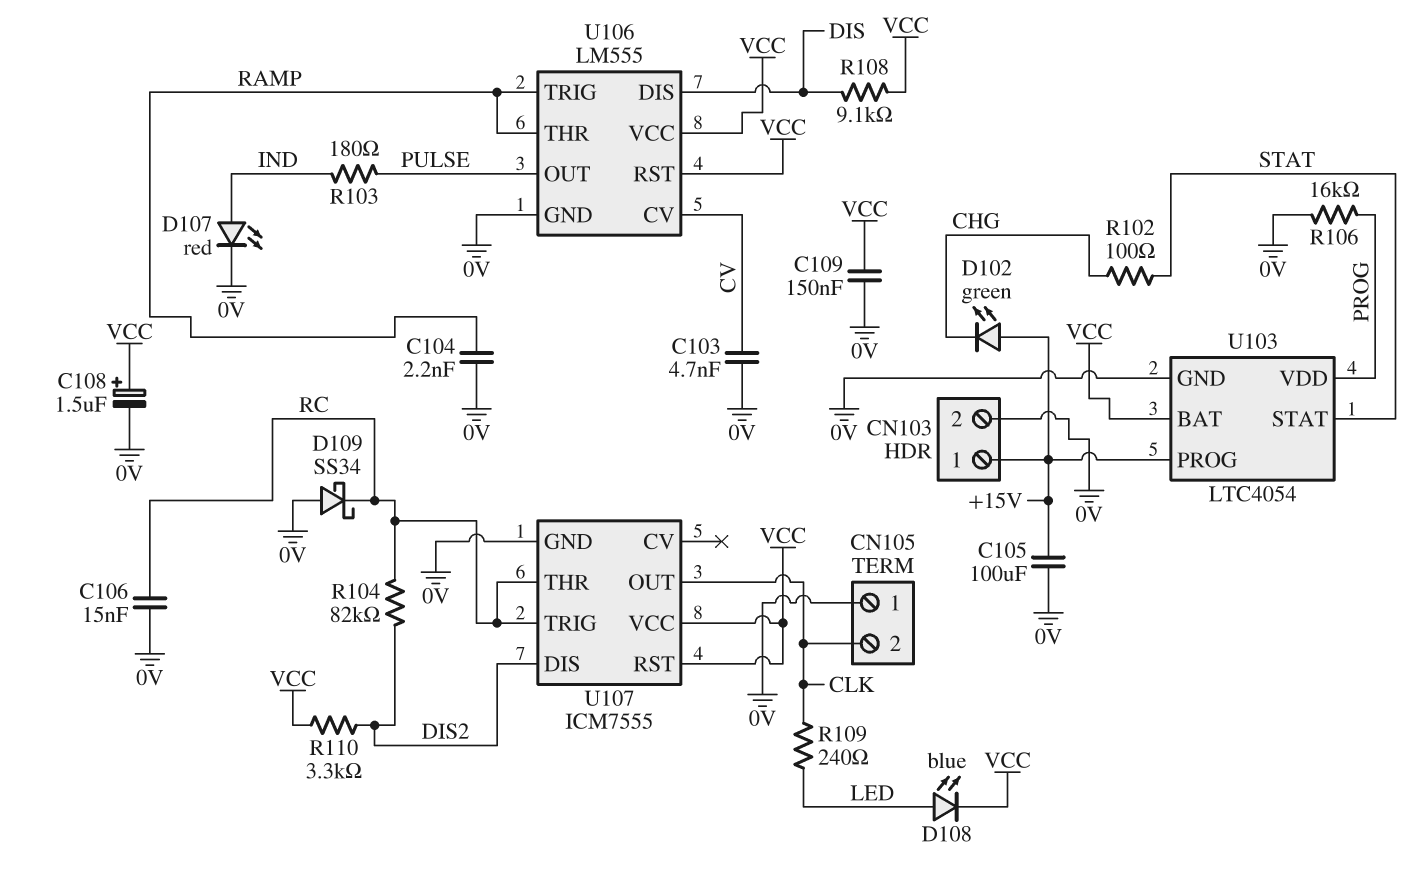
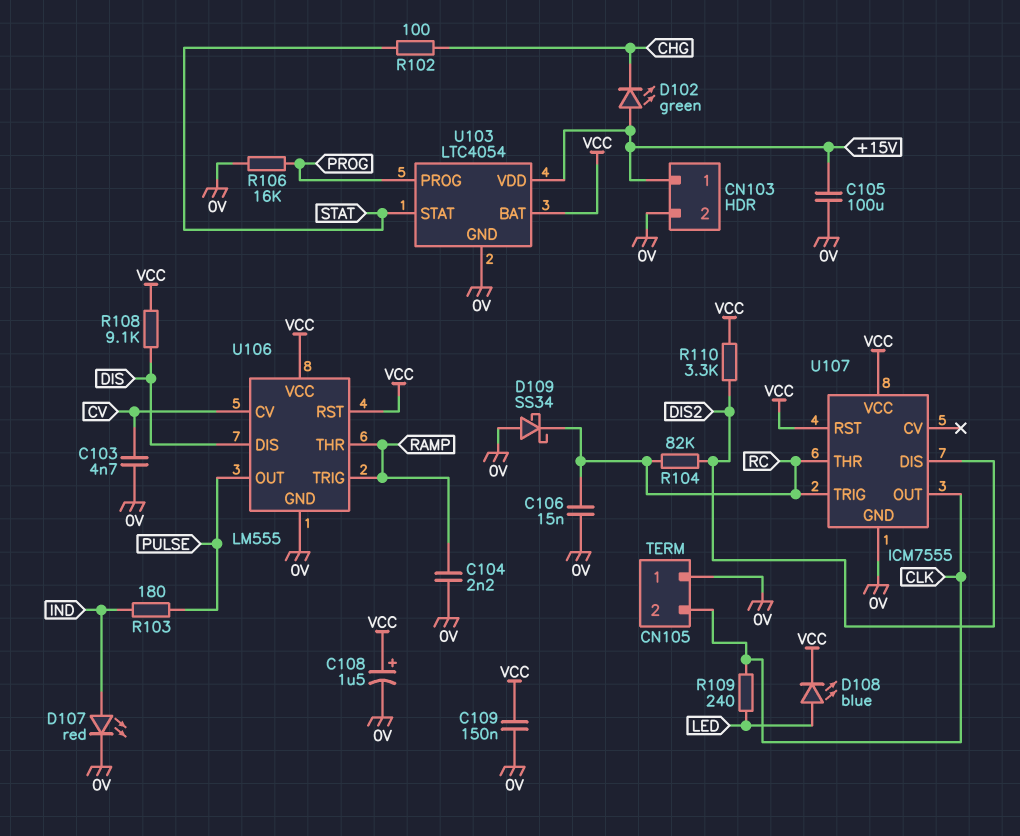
U103 pin PROG: +15V -> PROG
U103 pin VDD: PROG -> +15V

